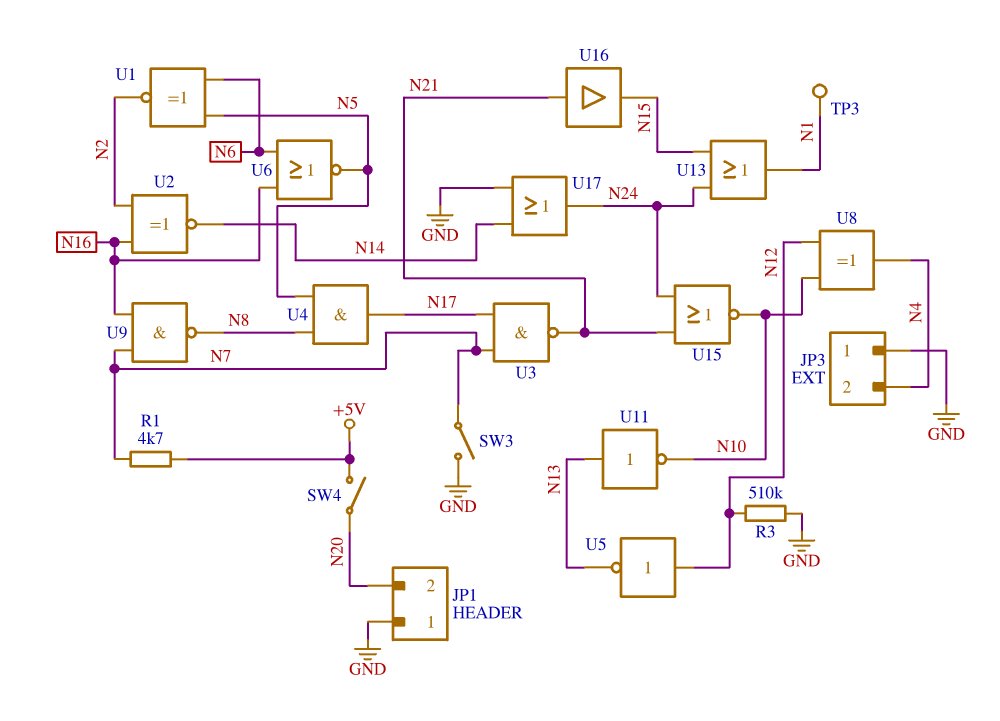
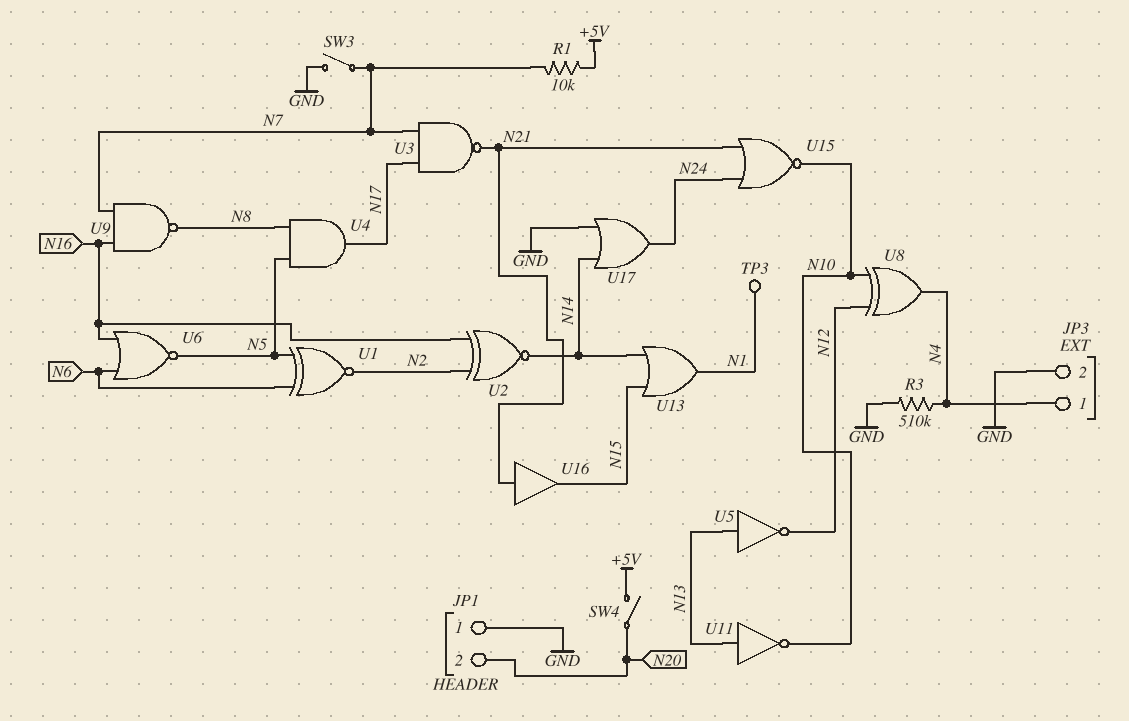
JP3 pin 1: GND -> N4
JP3 pin 2: N4 -> GND
R1: 4.7k (+5V, N7) -> 10k (+5V, N7)
R3: 510k (GND, N12) -> 510k (GND, N4)
U5: NOT (in N12, out N13) -> NOT (in N13, out N12)
U13: OR (in N15, in N24, out N1) -> OR (in N14, in N15, out N1)

